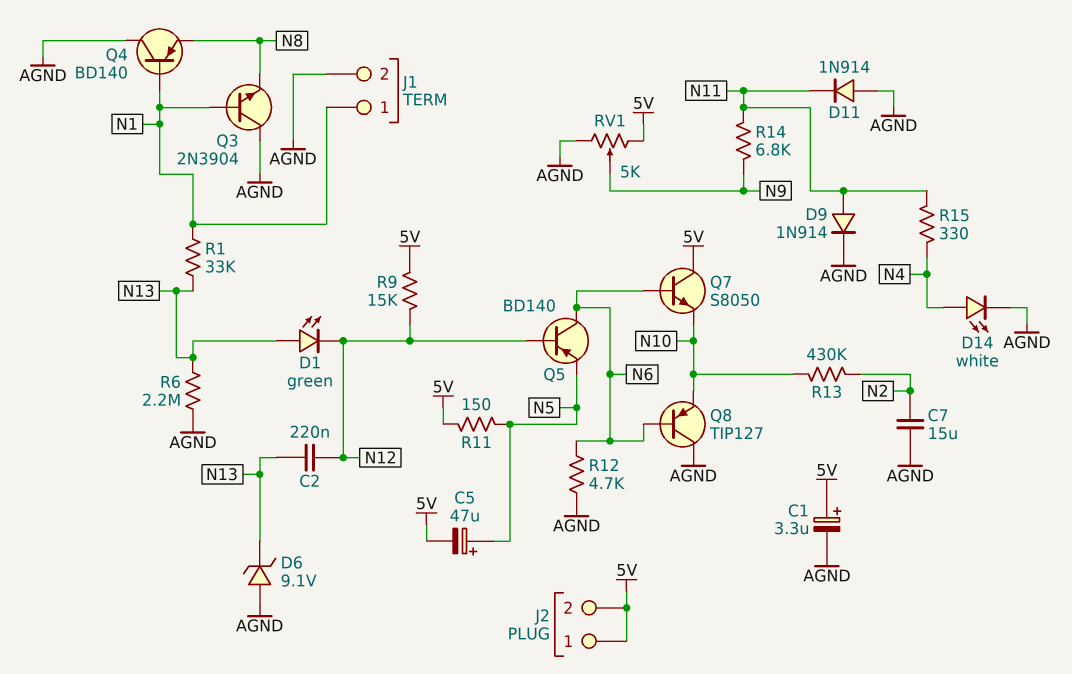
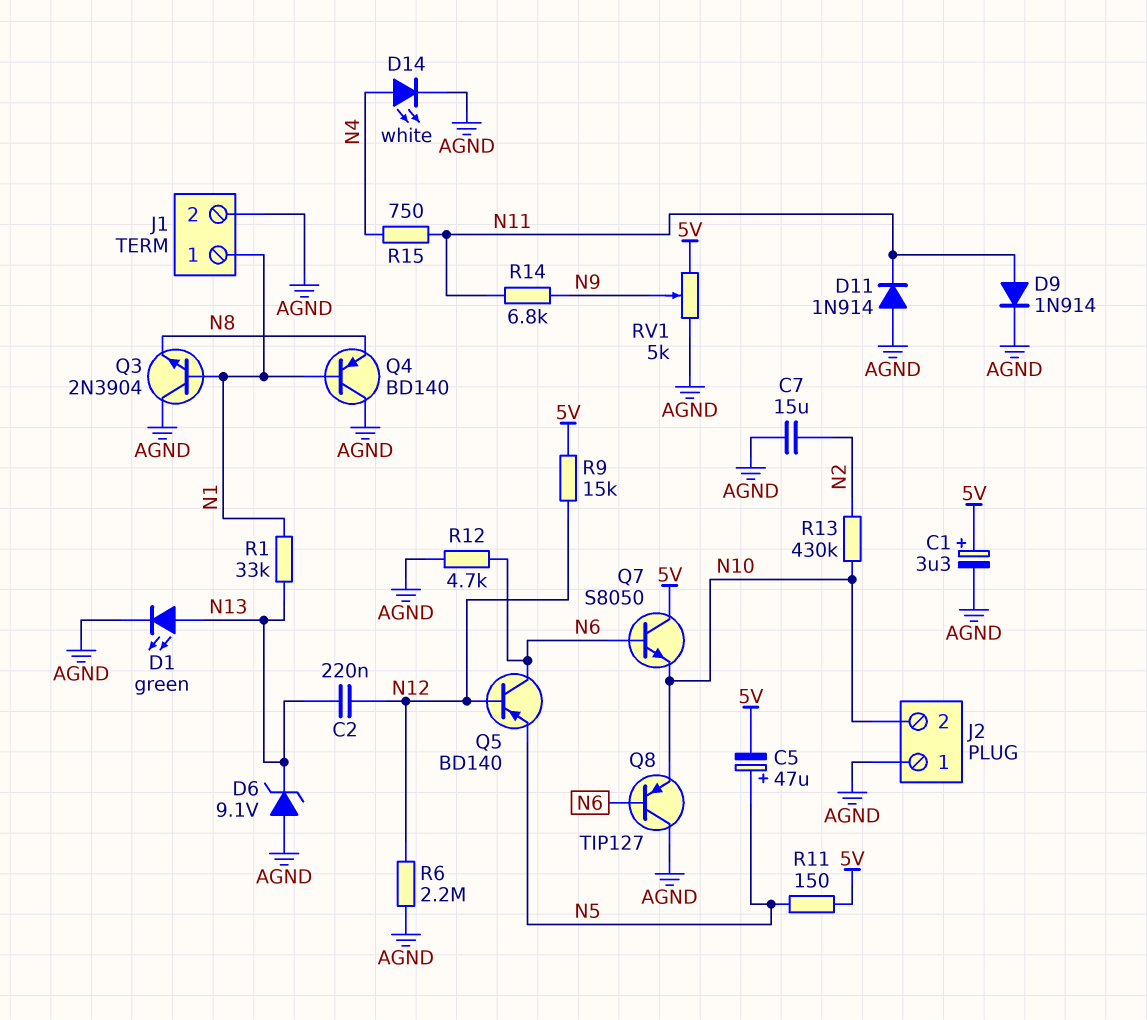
D1: LED green (A N13, K N12) -> LED green (A N13, K AGND)
J2 pin 1: 5V -> AGND
J2 pin 2: 5V -> N10
R6: 2.2M (AGND, N13) -> 2.2M (AGND, N12)
R15: 330 (N4, N11) -> 750 (N4, N11)

